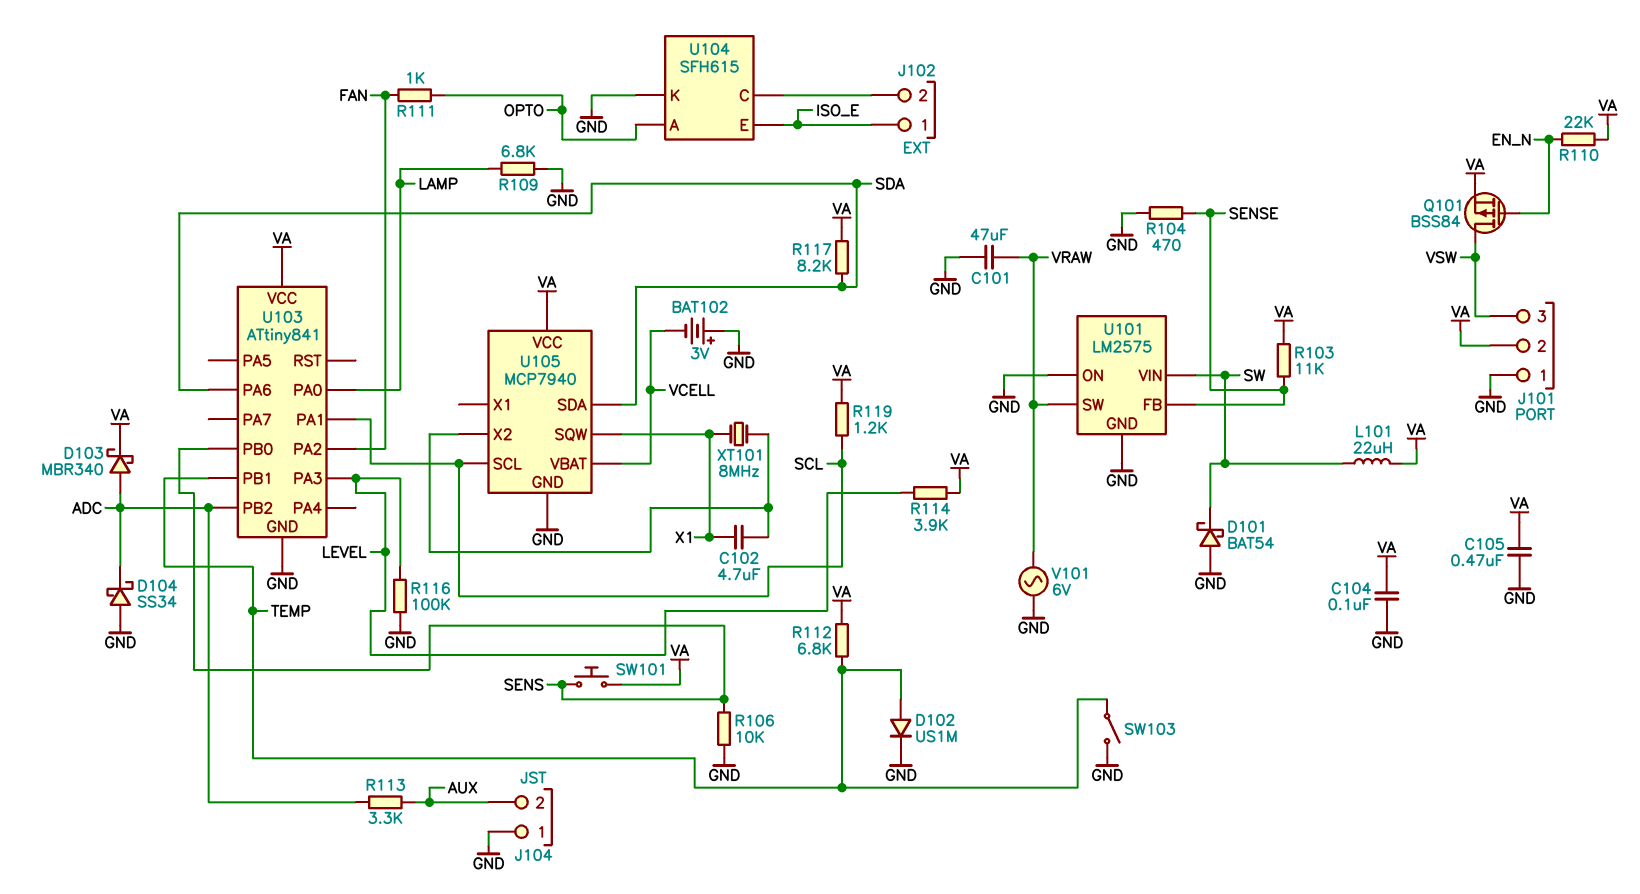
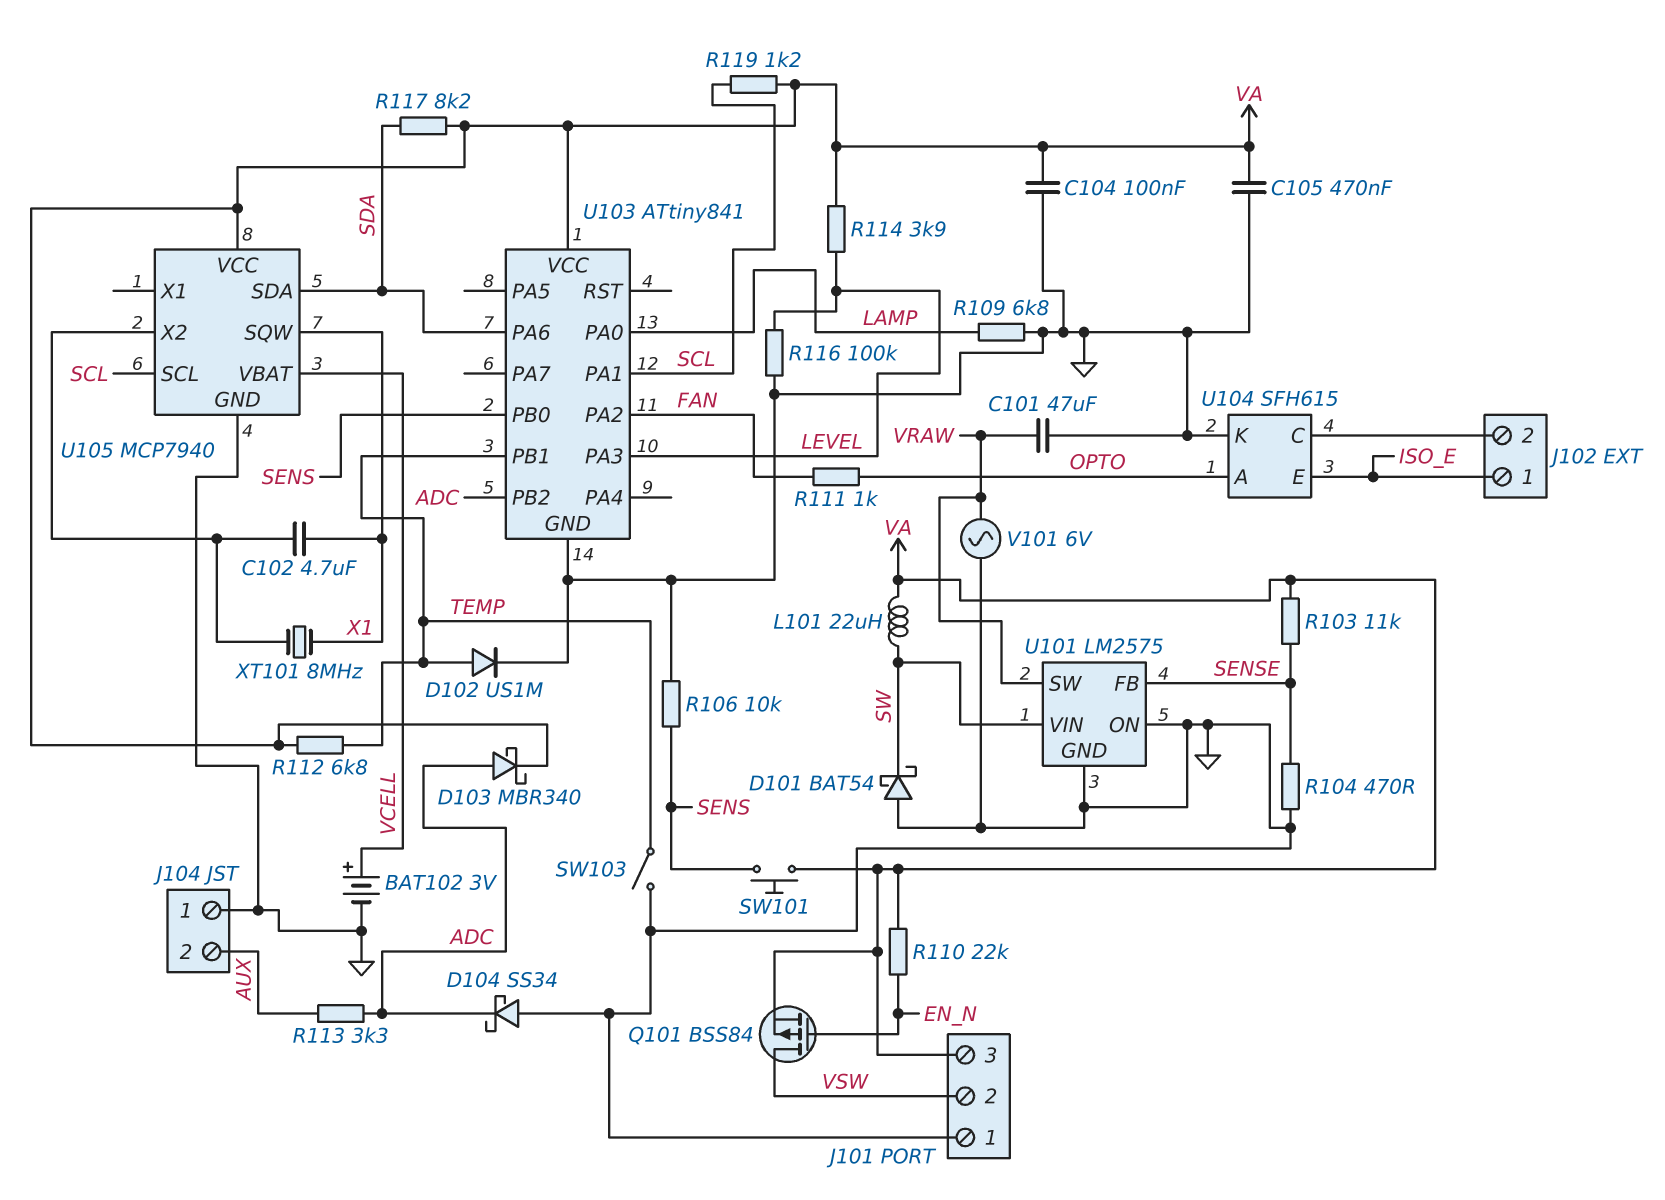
BAT102: 3V (plus GND, minus VCELL) -> 3V (plus VCELL, minus GND)
J101 pin 2: VA -> VSW
J101 pin 3: VSW -> VA

